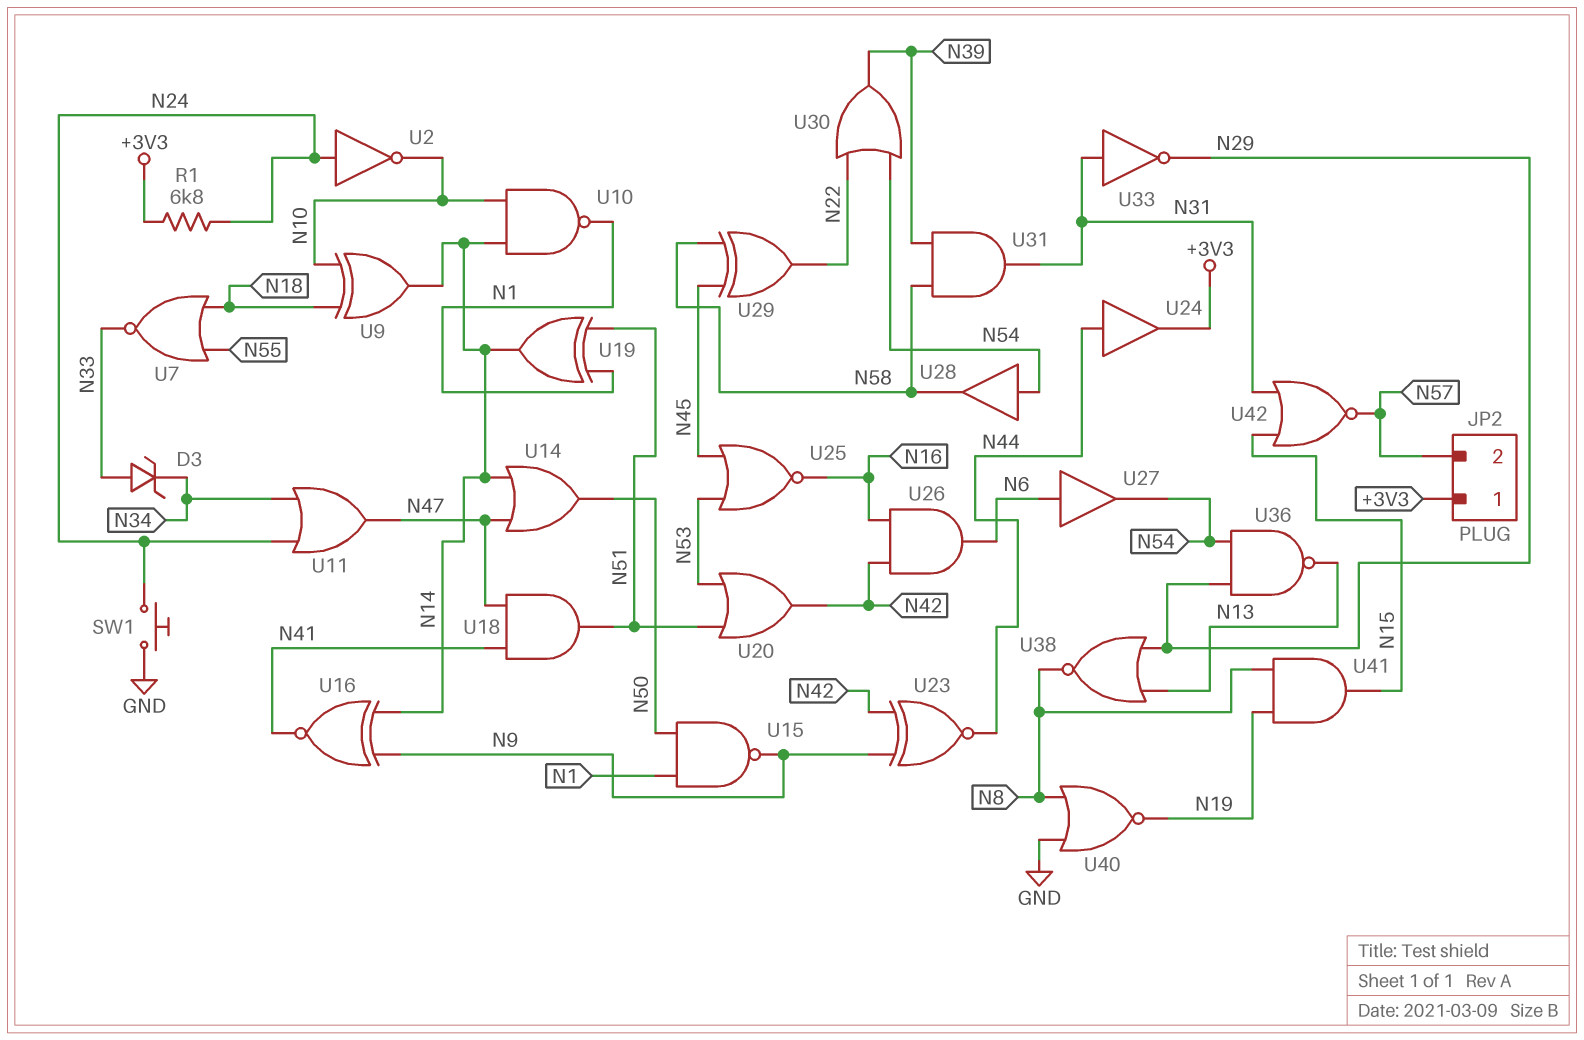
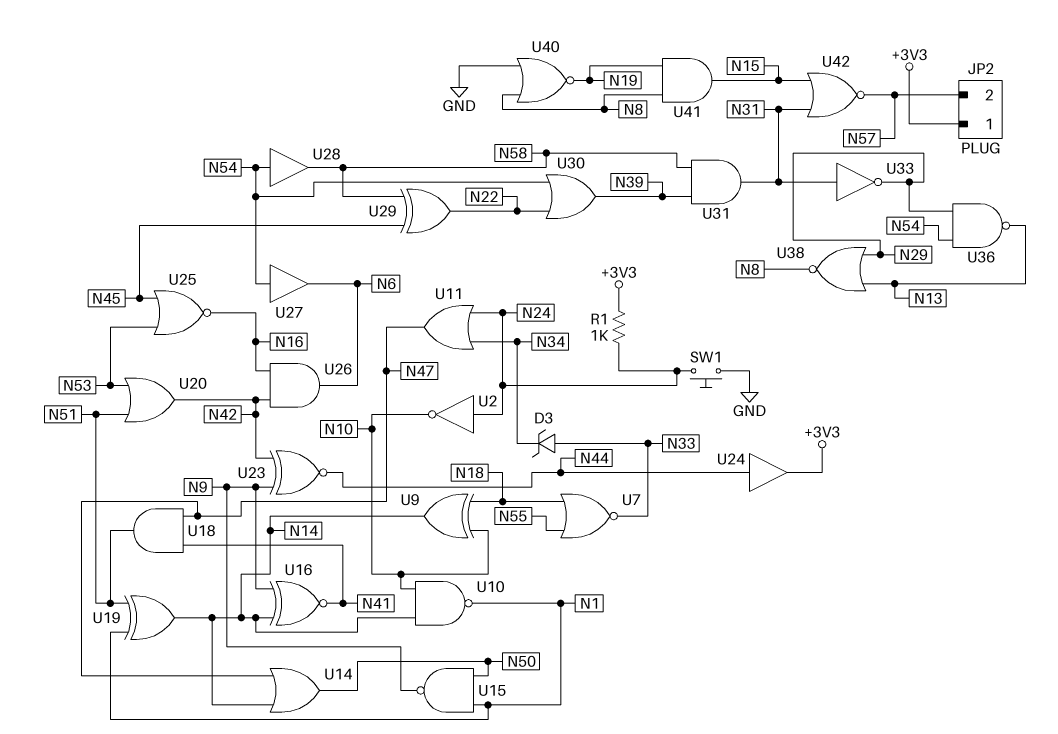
R1: 6.8k (+3V3, N24) -> 1k (+3V3, N24)
U27: buffer (in N6, out N54) -> buffer (in N54, out N6)

